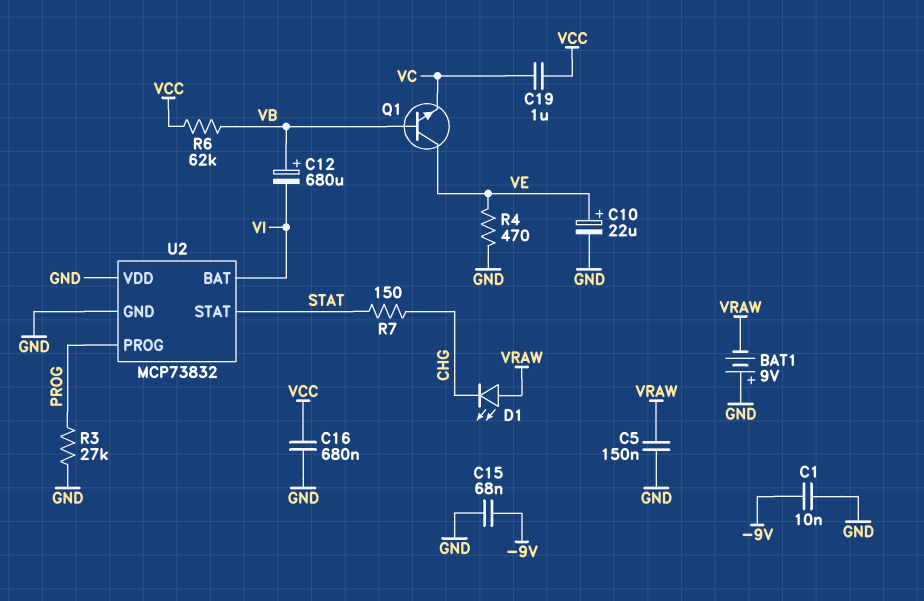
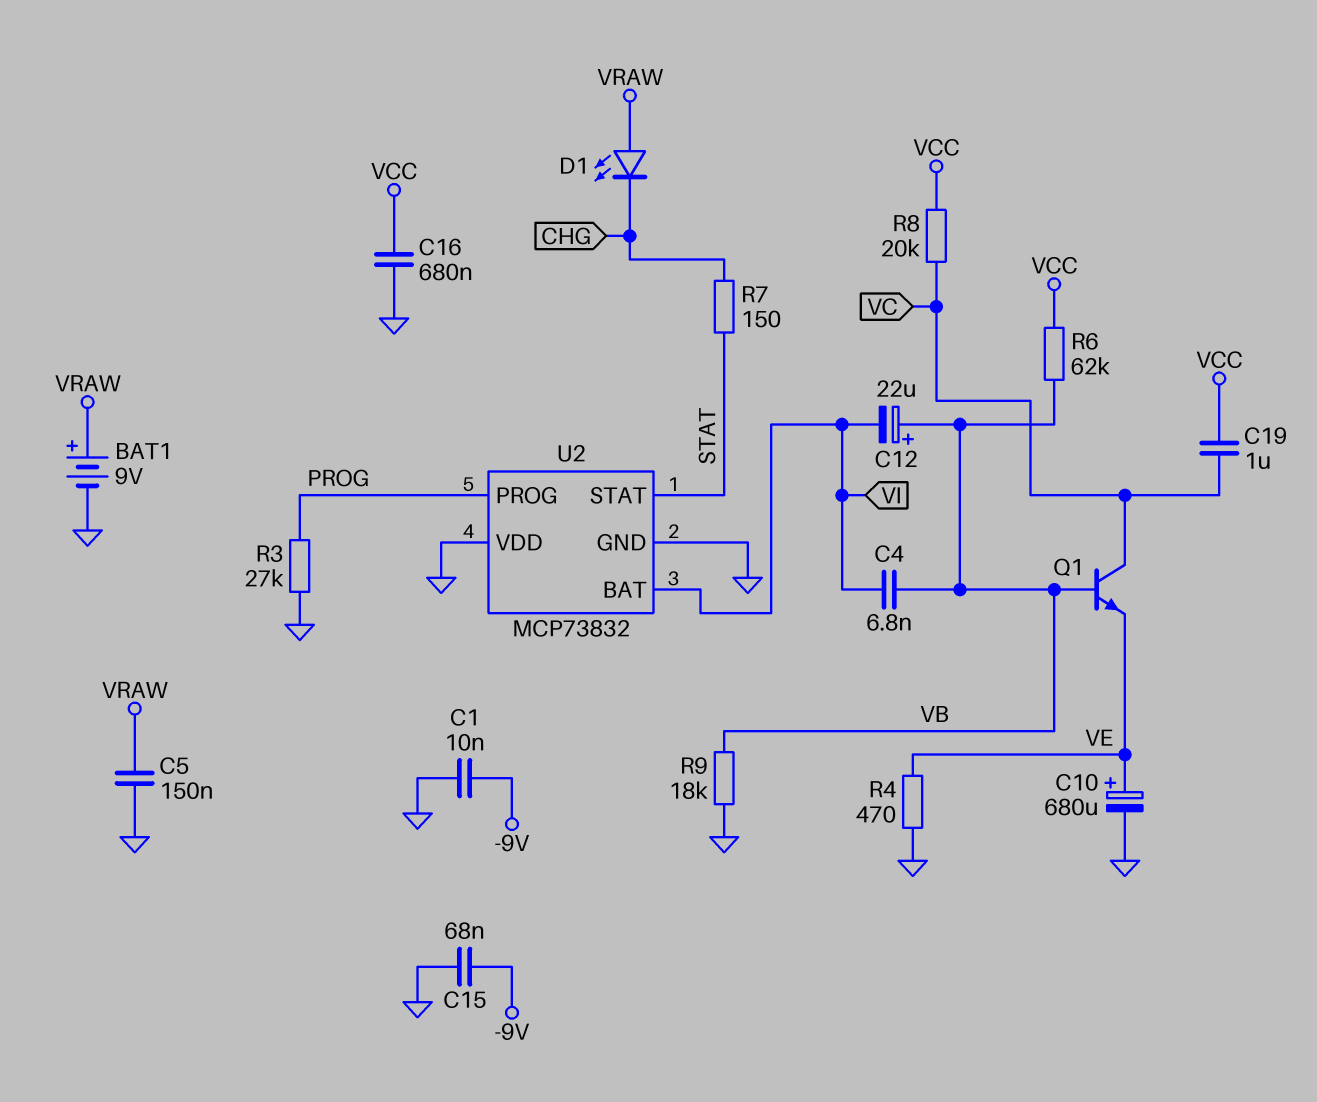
BAT1: 9V (plus GND, minus VRAW) -> 9V (plus VRAW, minus GND)
C4: none -> 6.8nF (VB, VI)
C10: 22uF (plus VE, minus GND) -> 680uF (plus VE, minus GND)
C12: 680uF (plus VB, minus VI) -> 22uF (plus VB, minus VI)
Q1: NPN (B VB, C VE, E VC) -> NPN (B VB, C VC, E VE)
R8: none -> 20k (VC, VCC)
R9: none -> 18k (GND, VB)

